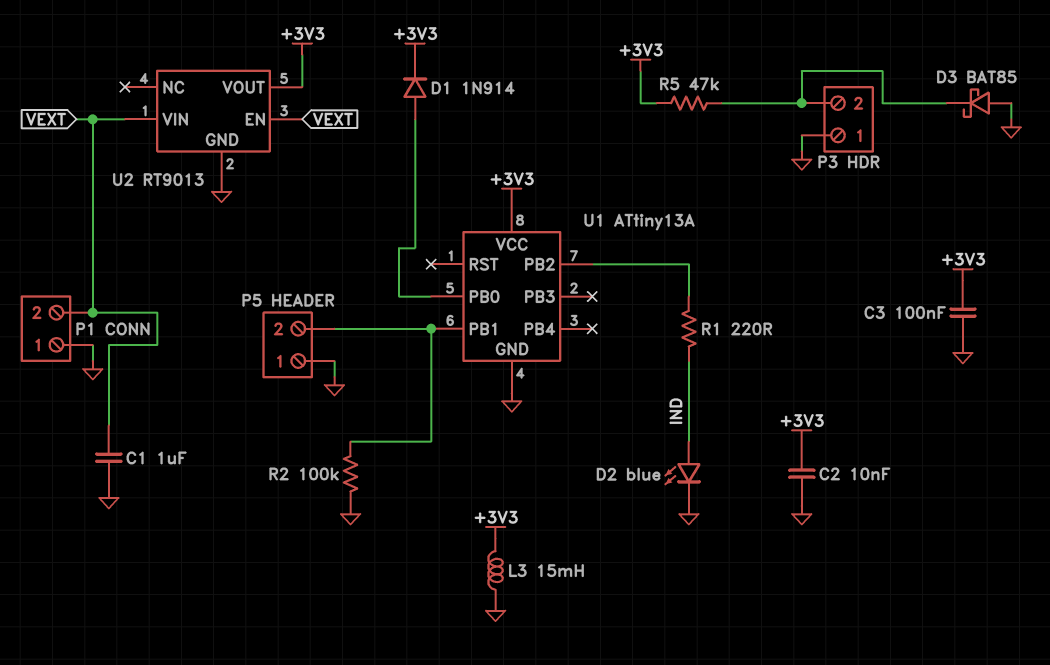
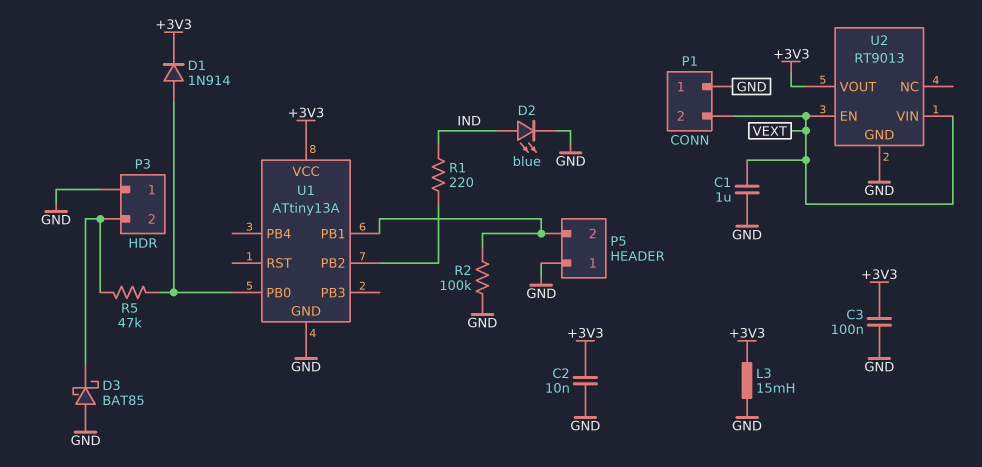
R5: 47k (+3V3, P3/2) -> 47k (P3/2, U1/PB0)

